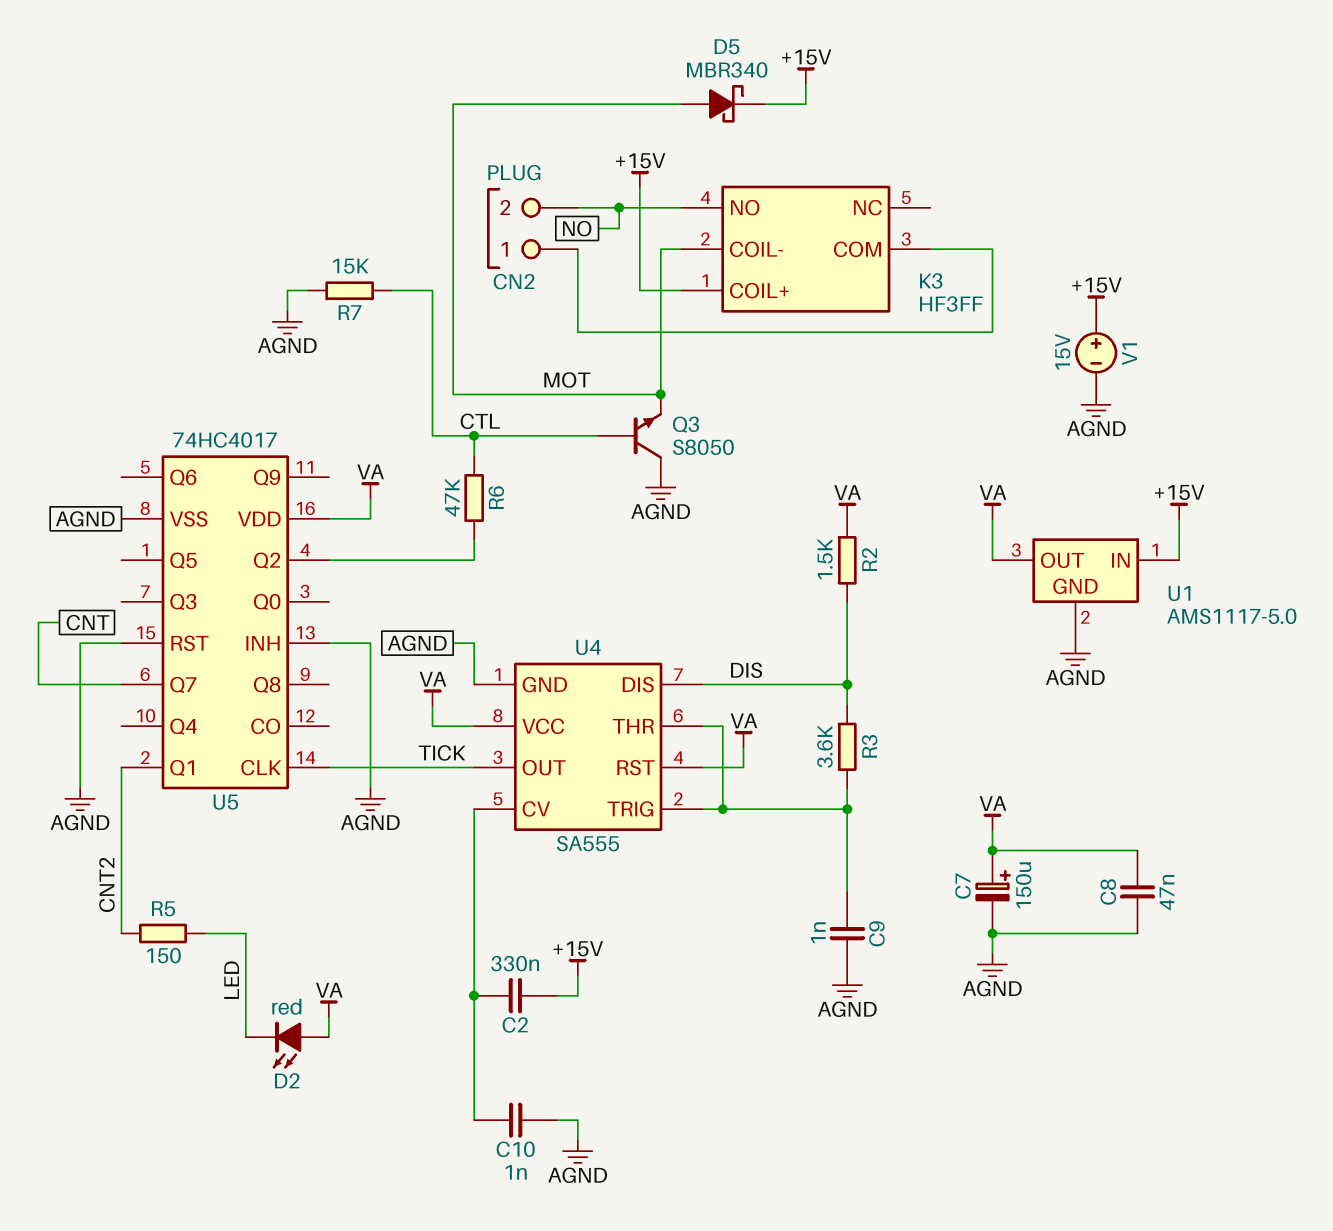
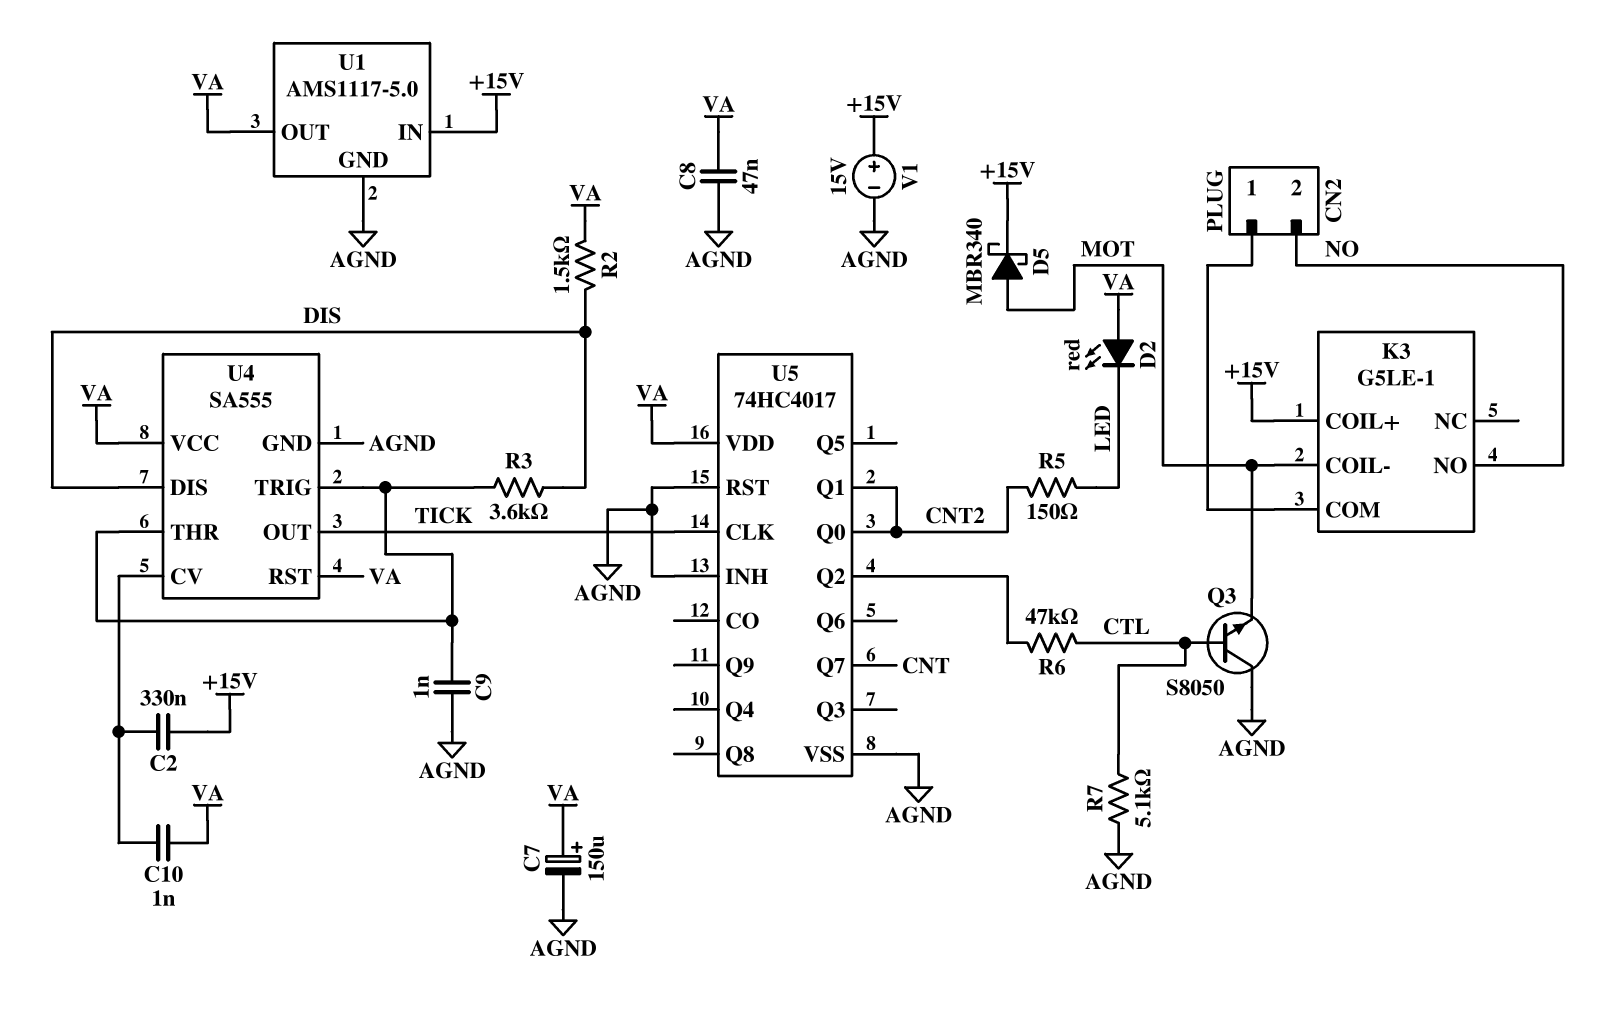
C10: 1nF (AGND, U4/CV) -> 1nF (U4/CV, VA)
K3: HF3FF -> G5LE-1
R7: 15k (AGND, CTL) -> 5.1k (AGND, CTL)
U5 pin Q0: none -> CNT2

